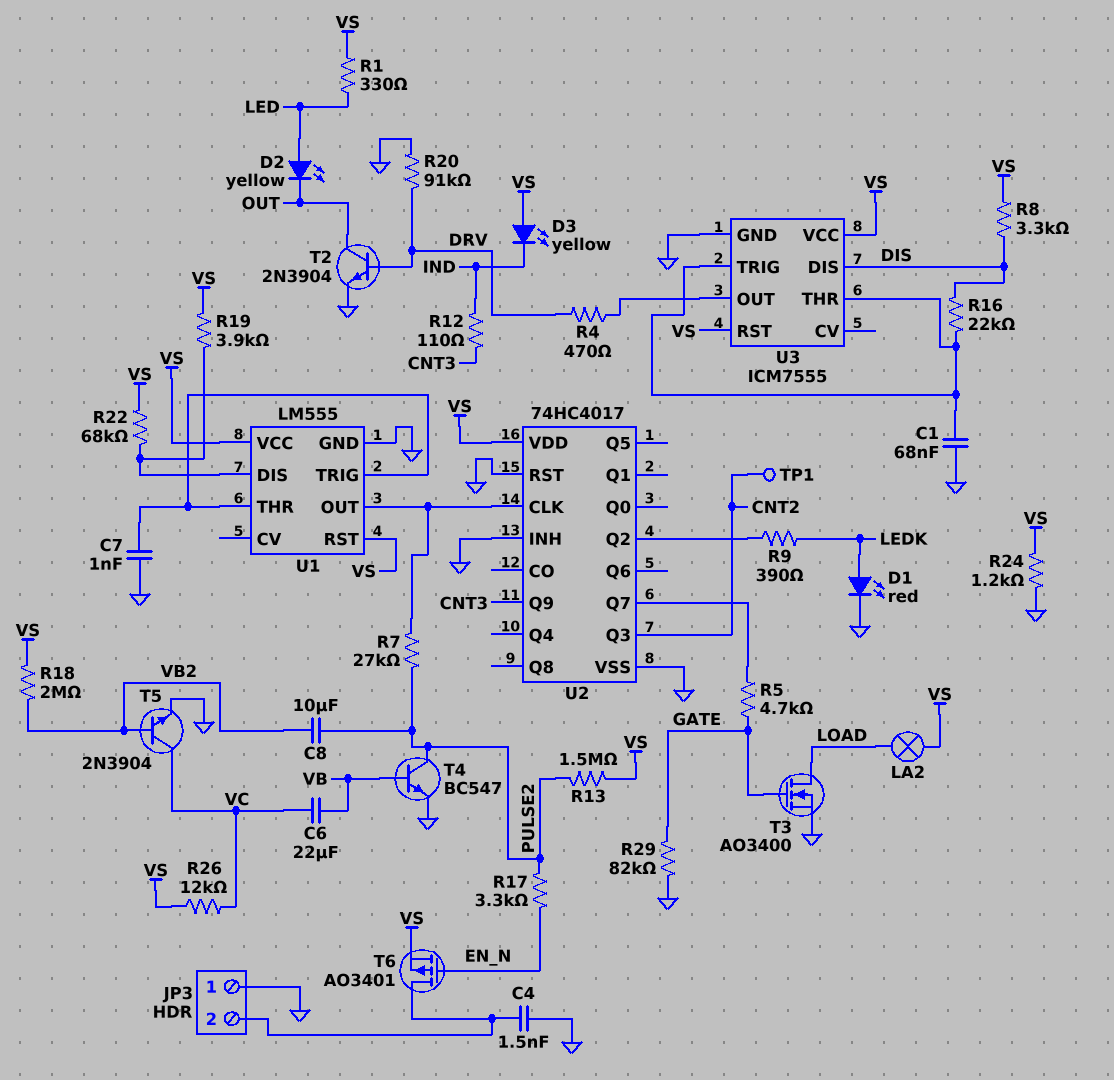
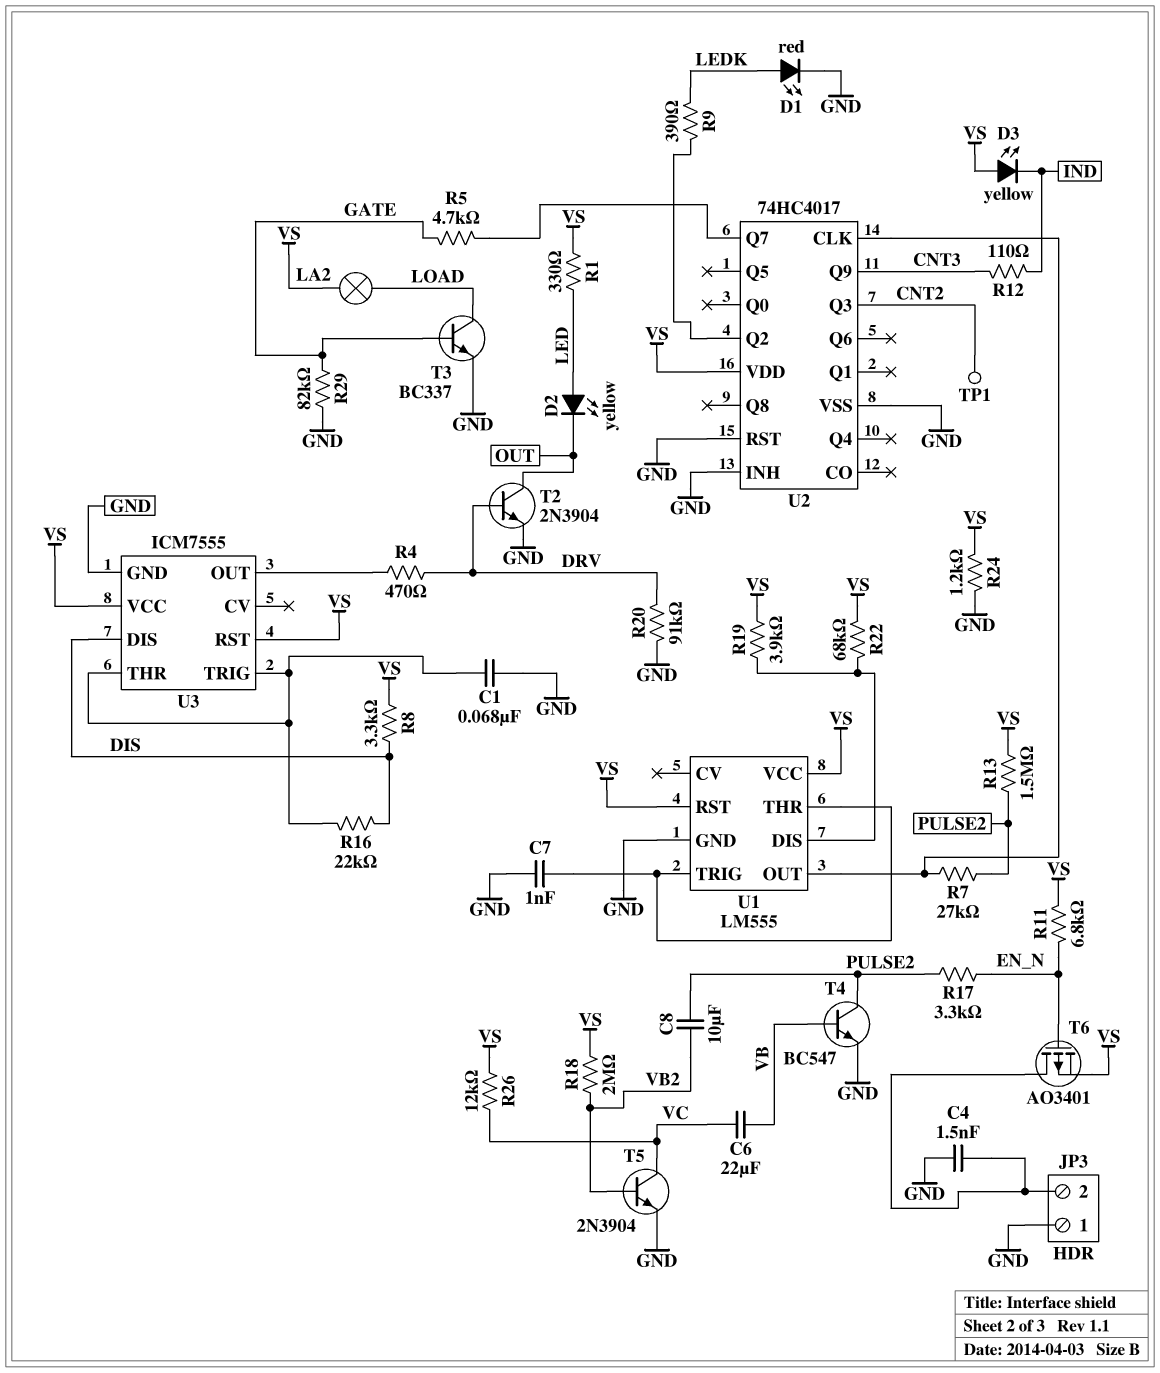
R11: none -> 6.8k (EN_N, VS)
T3: NMOS AO3400 (G GATE, D LOAD, S GND) -> NPN BC337 (B GATE, C LOAD, E GND)

